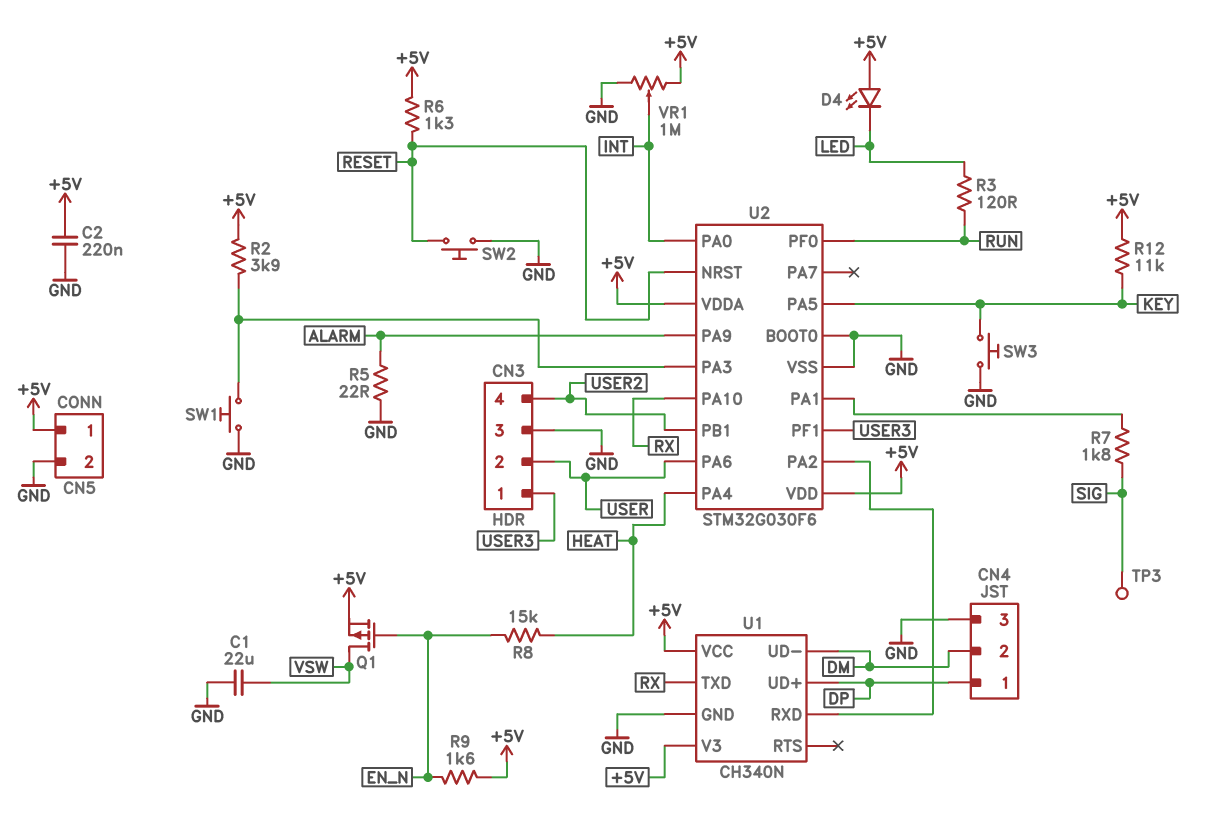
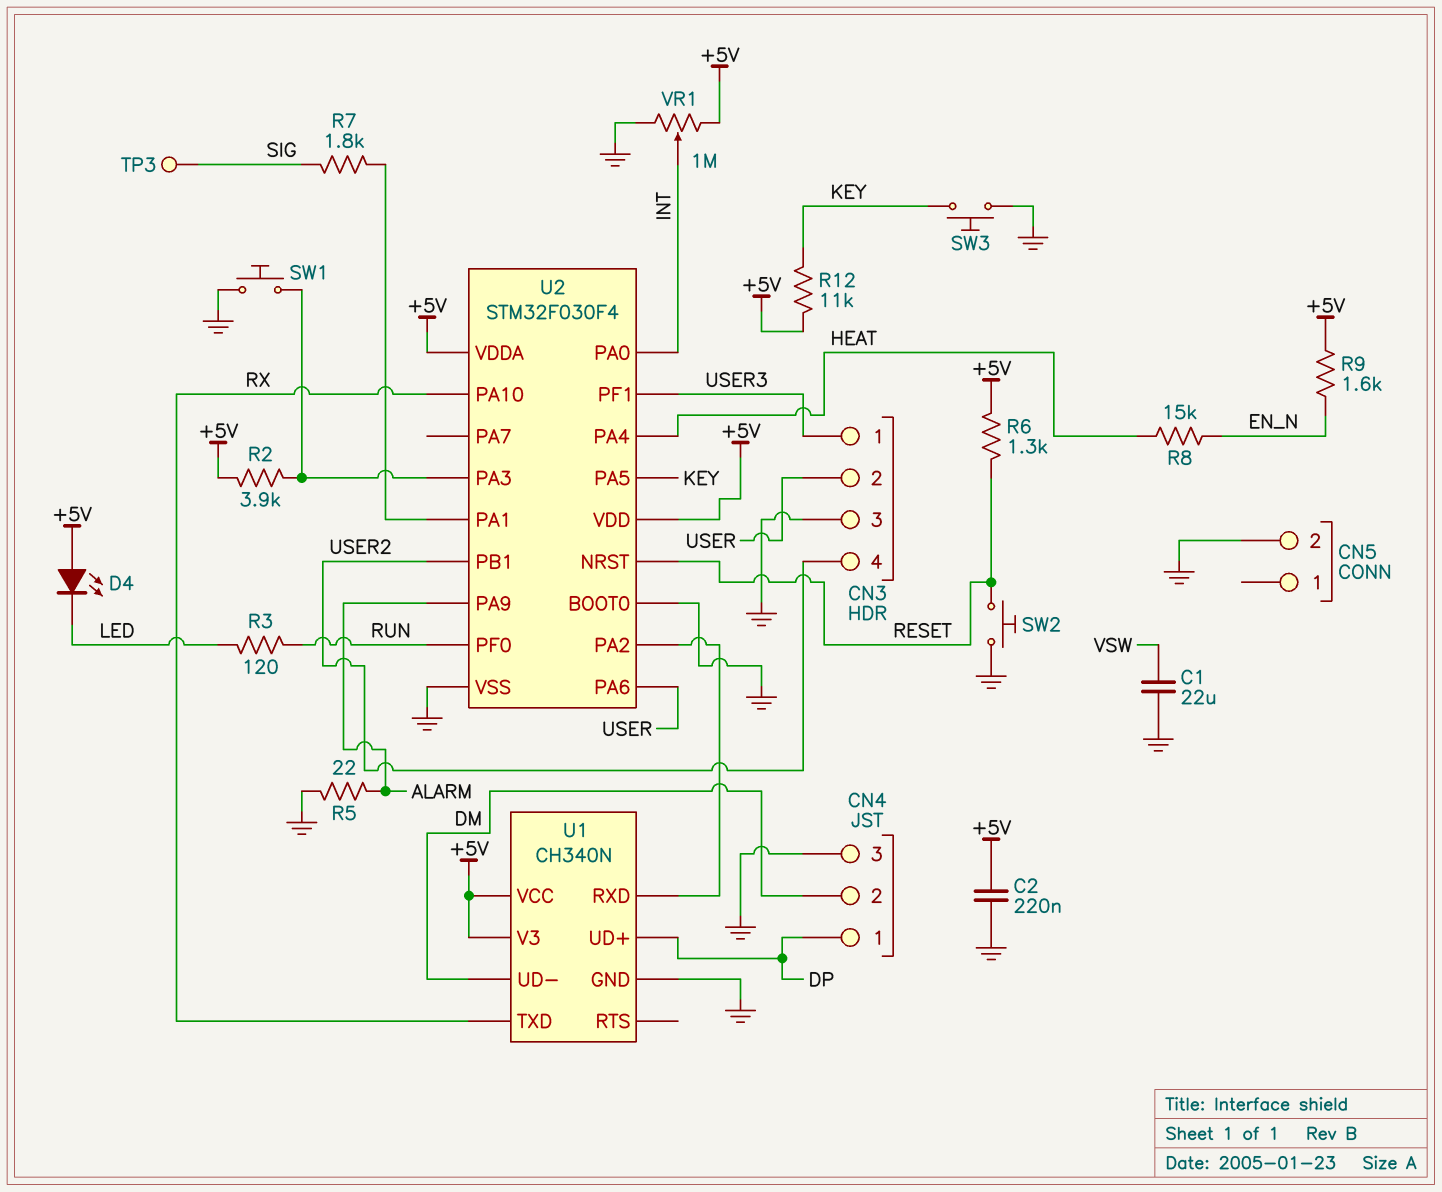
CN5 pin 1: +5V -> none
Q1: PMOS (G EN_N, D VSW, S +5V) -> none
U2: STM32G030F6 -> STM32F030F4

